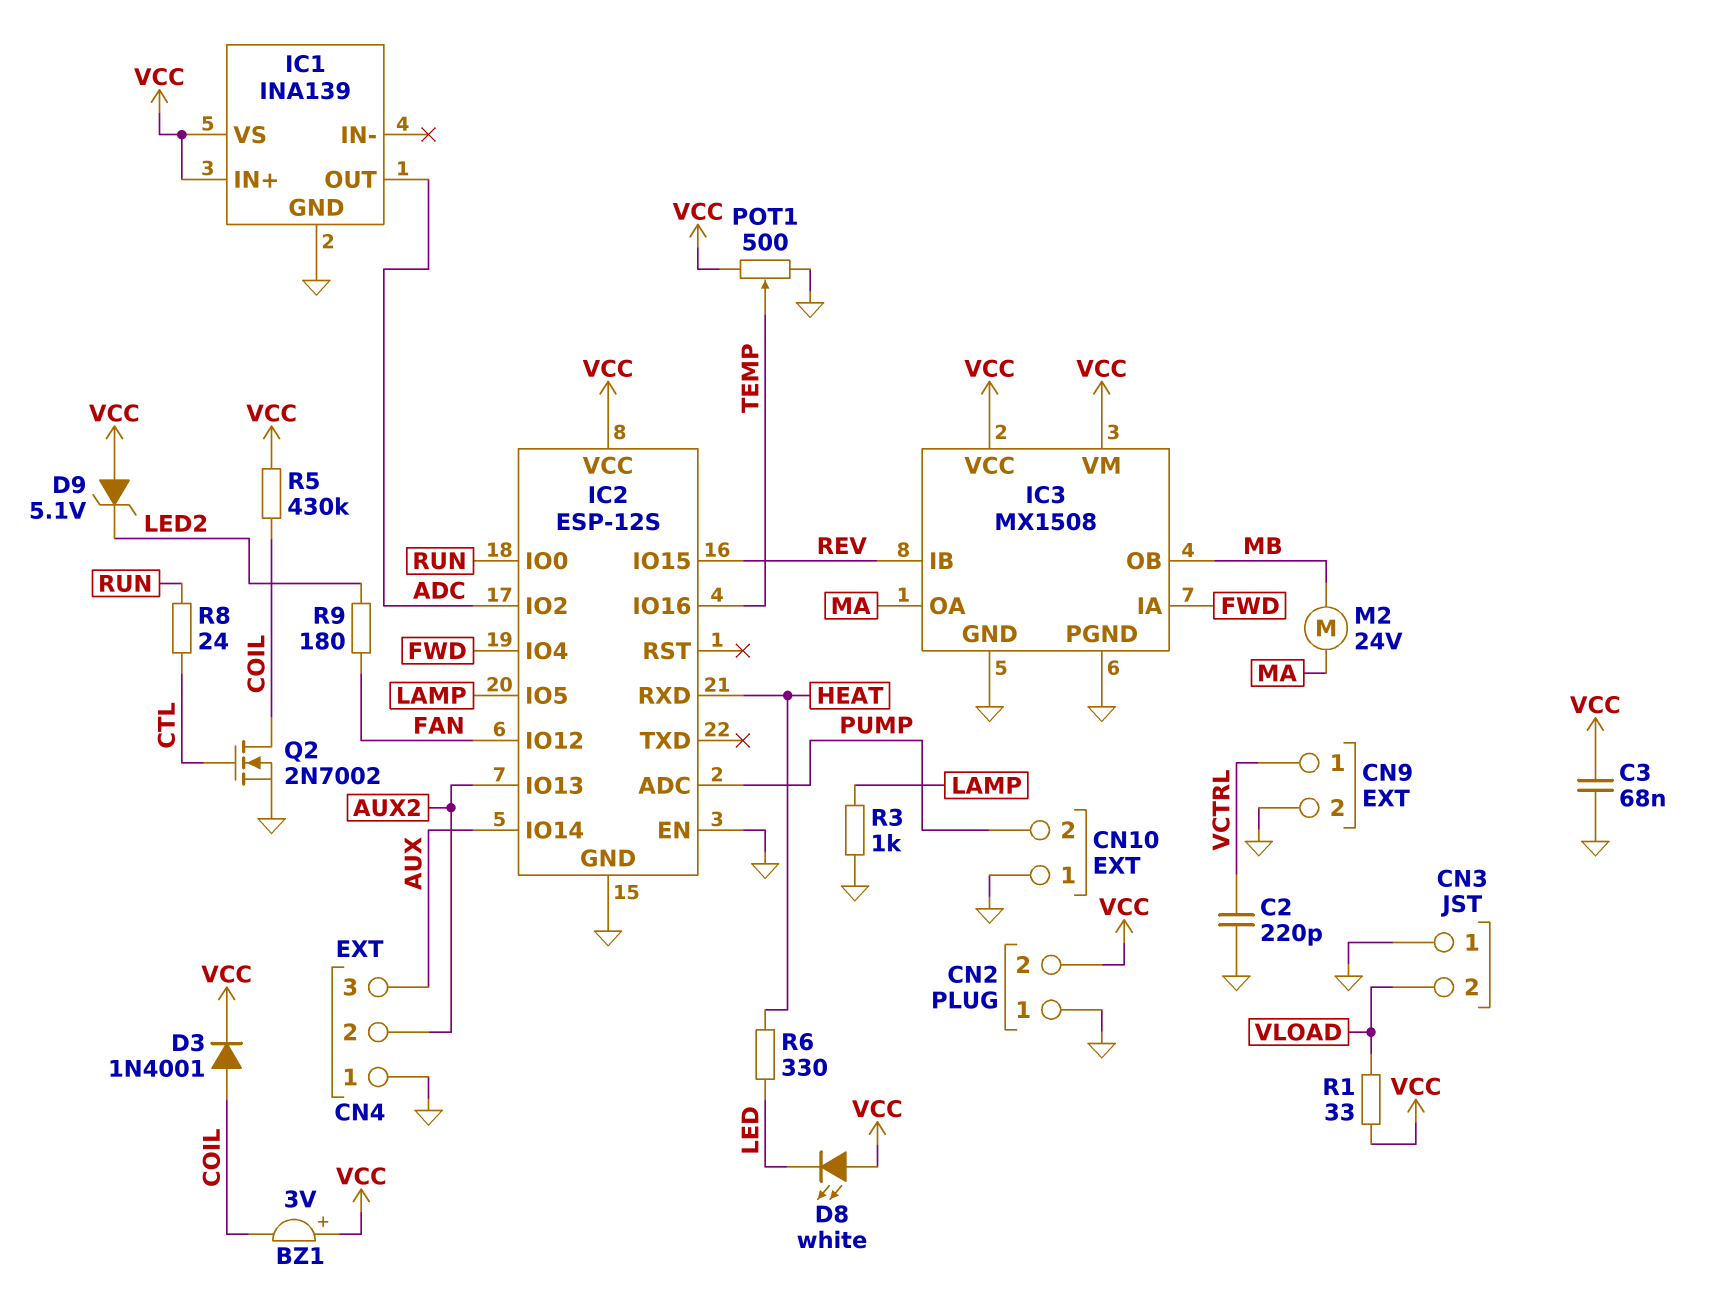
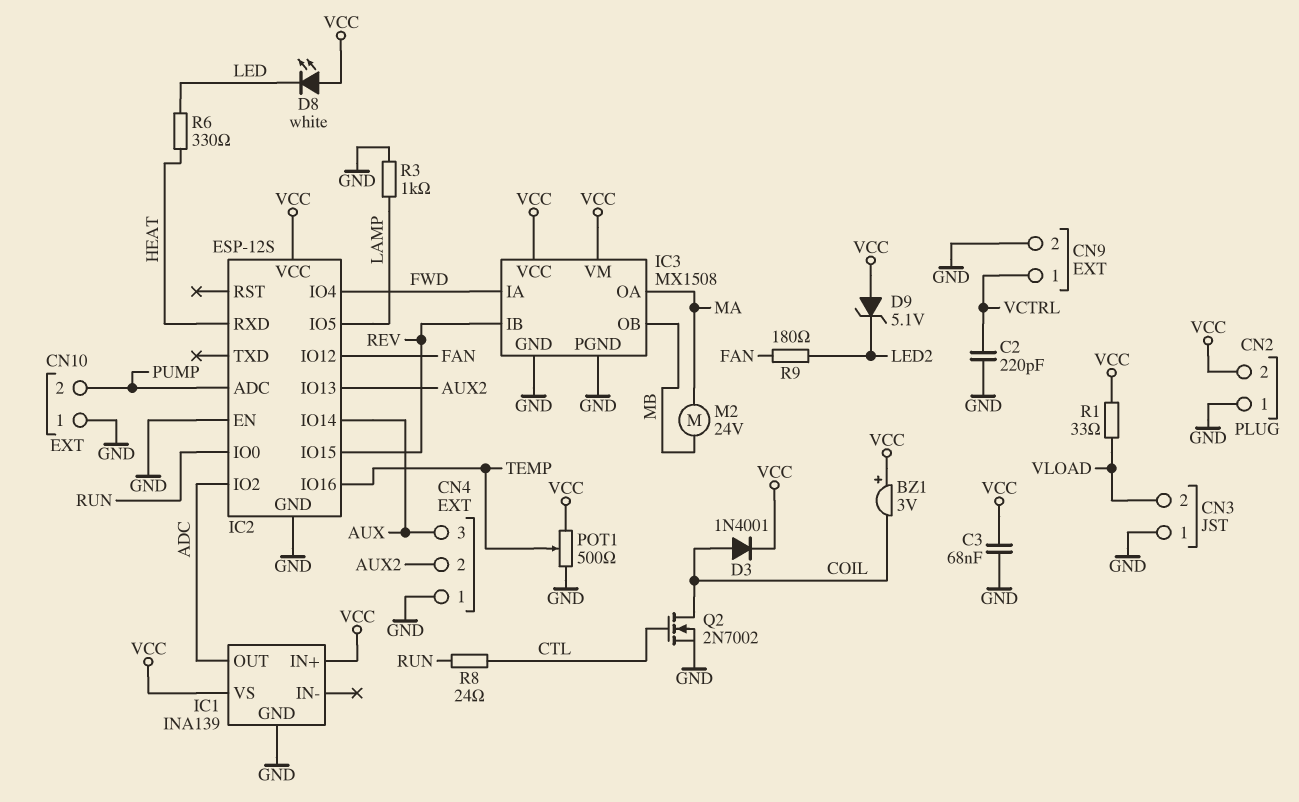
R5: 430k (COIL, VCC) -> none

